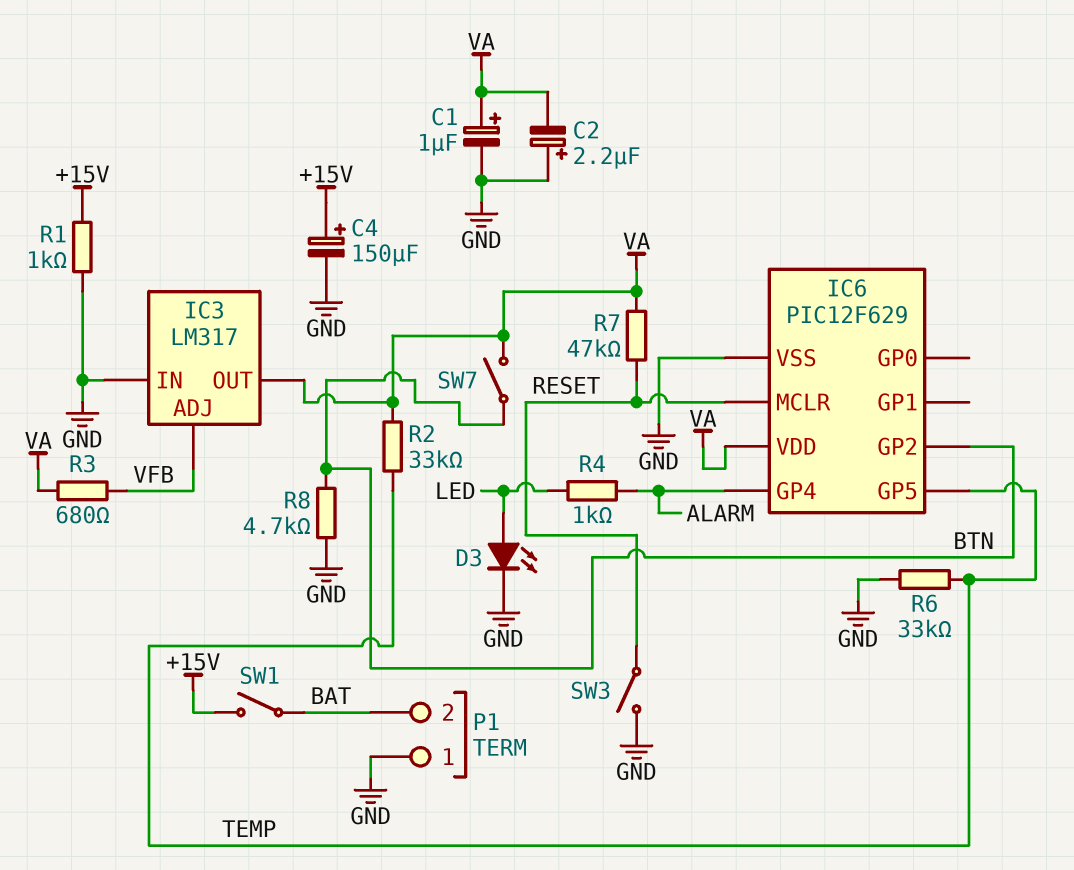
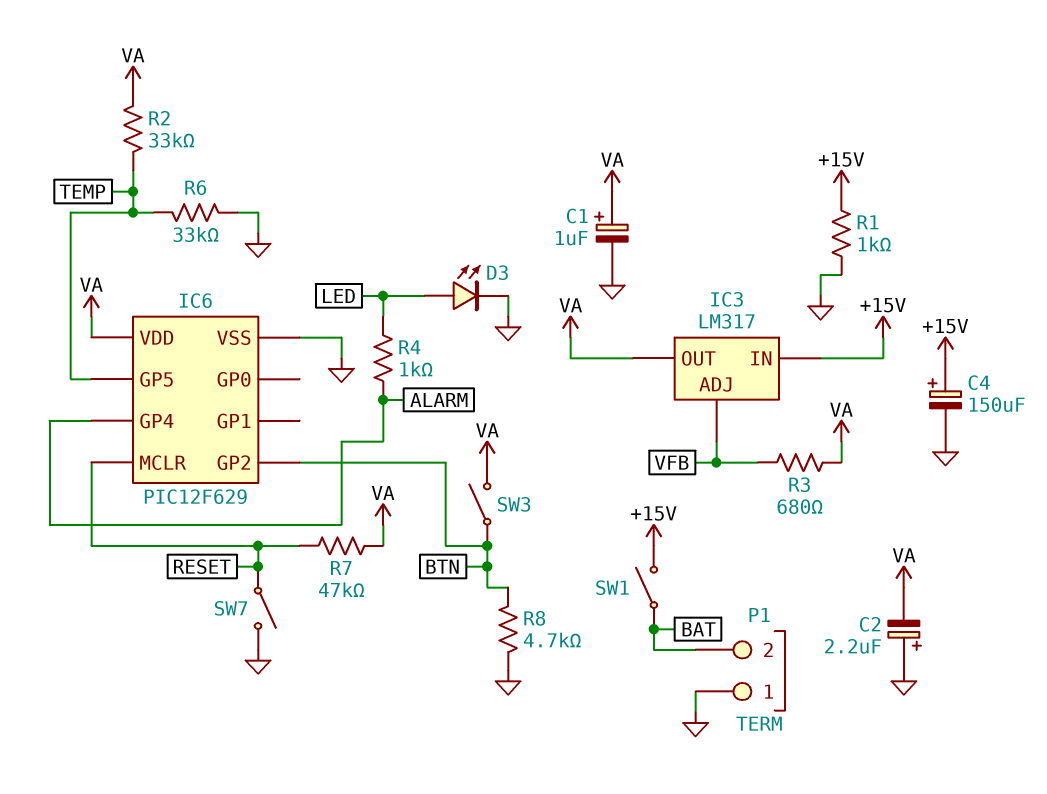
IC3 pin IN: GND -> +15V
SW3: switch (GND, RESET) -> switch (BTN, VA)
SW7: switch (BTN, VA) -> switch (GND, RESET)

